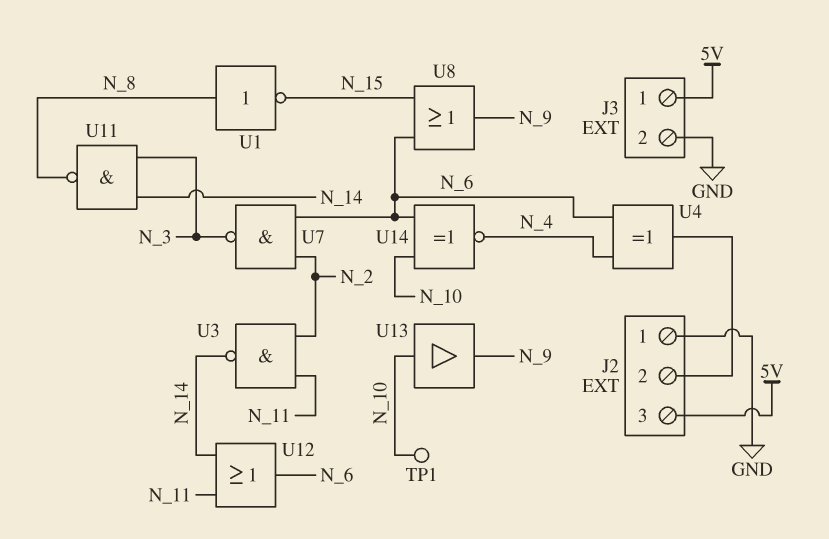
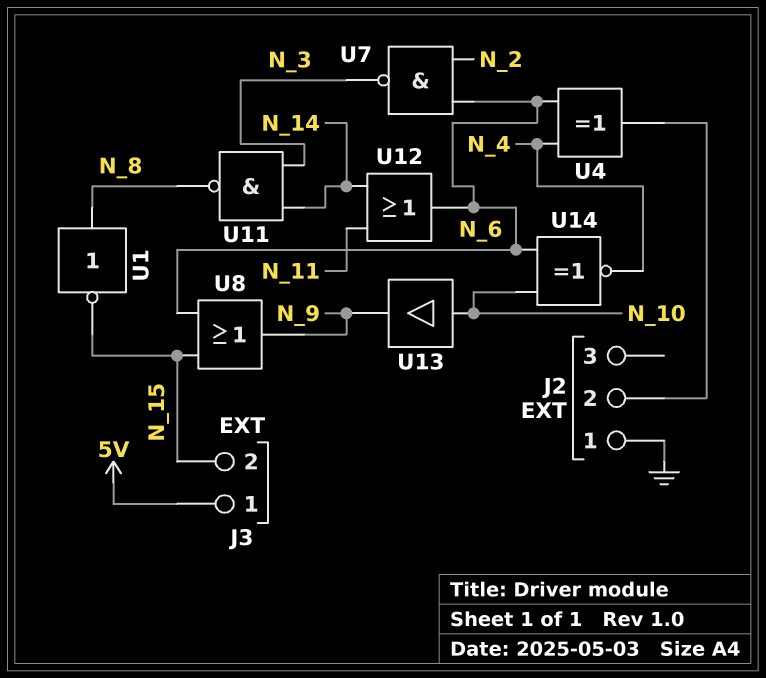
J2 pin 3: 5V -> none
J3 pin 2: GND -> N_15
TP1: test point (N_10) -> none
U3: NAND (in N_2, in N_11, out N_14) -> none

